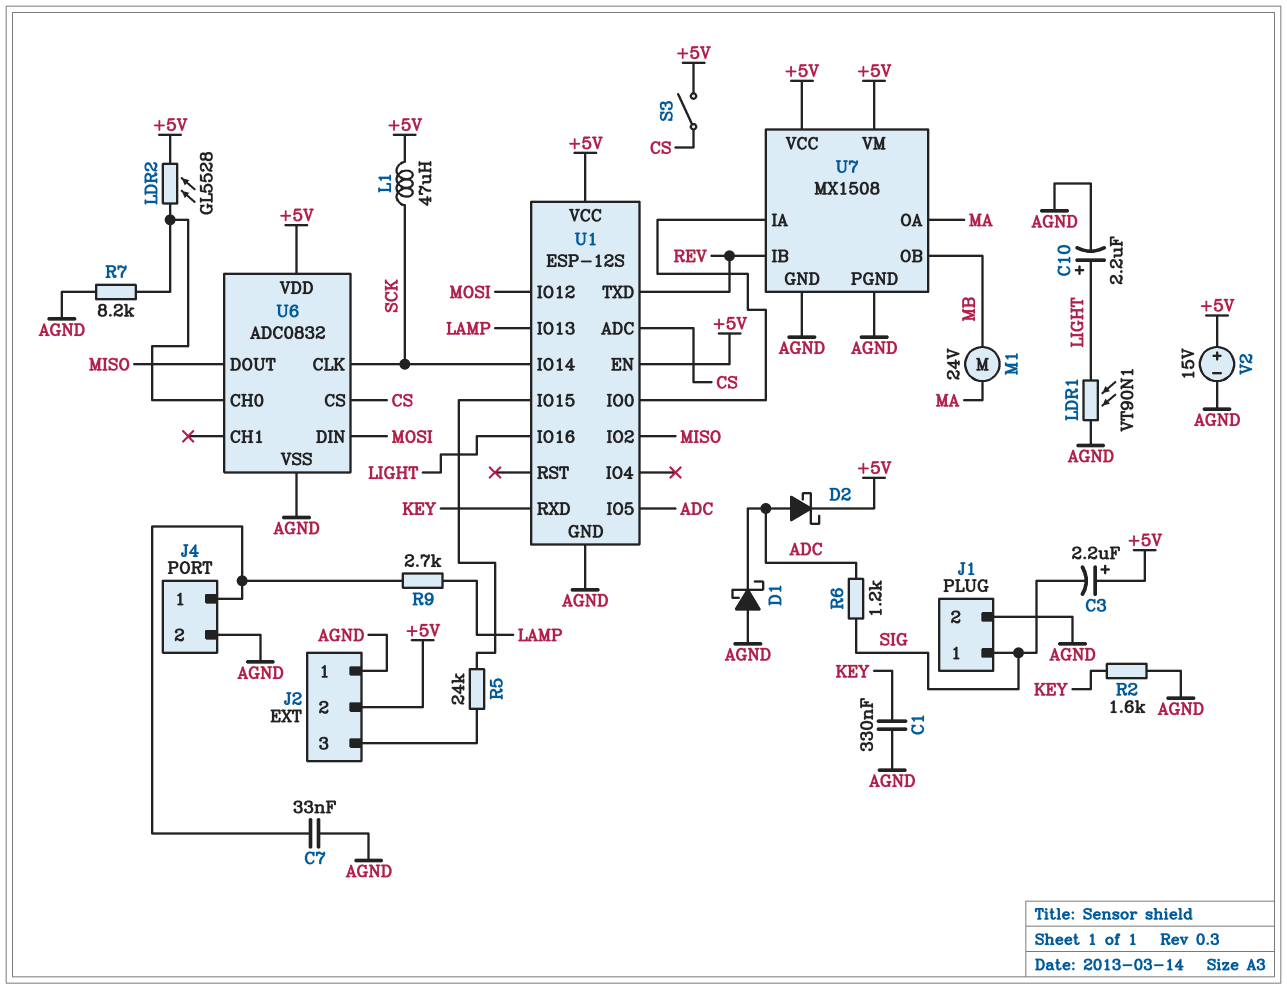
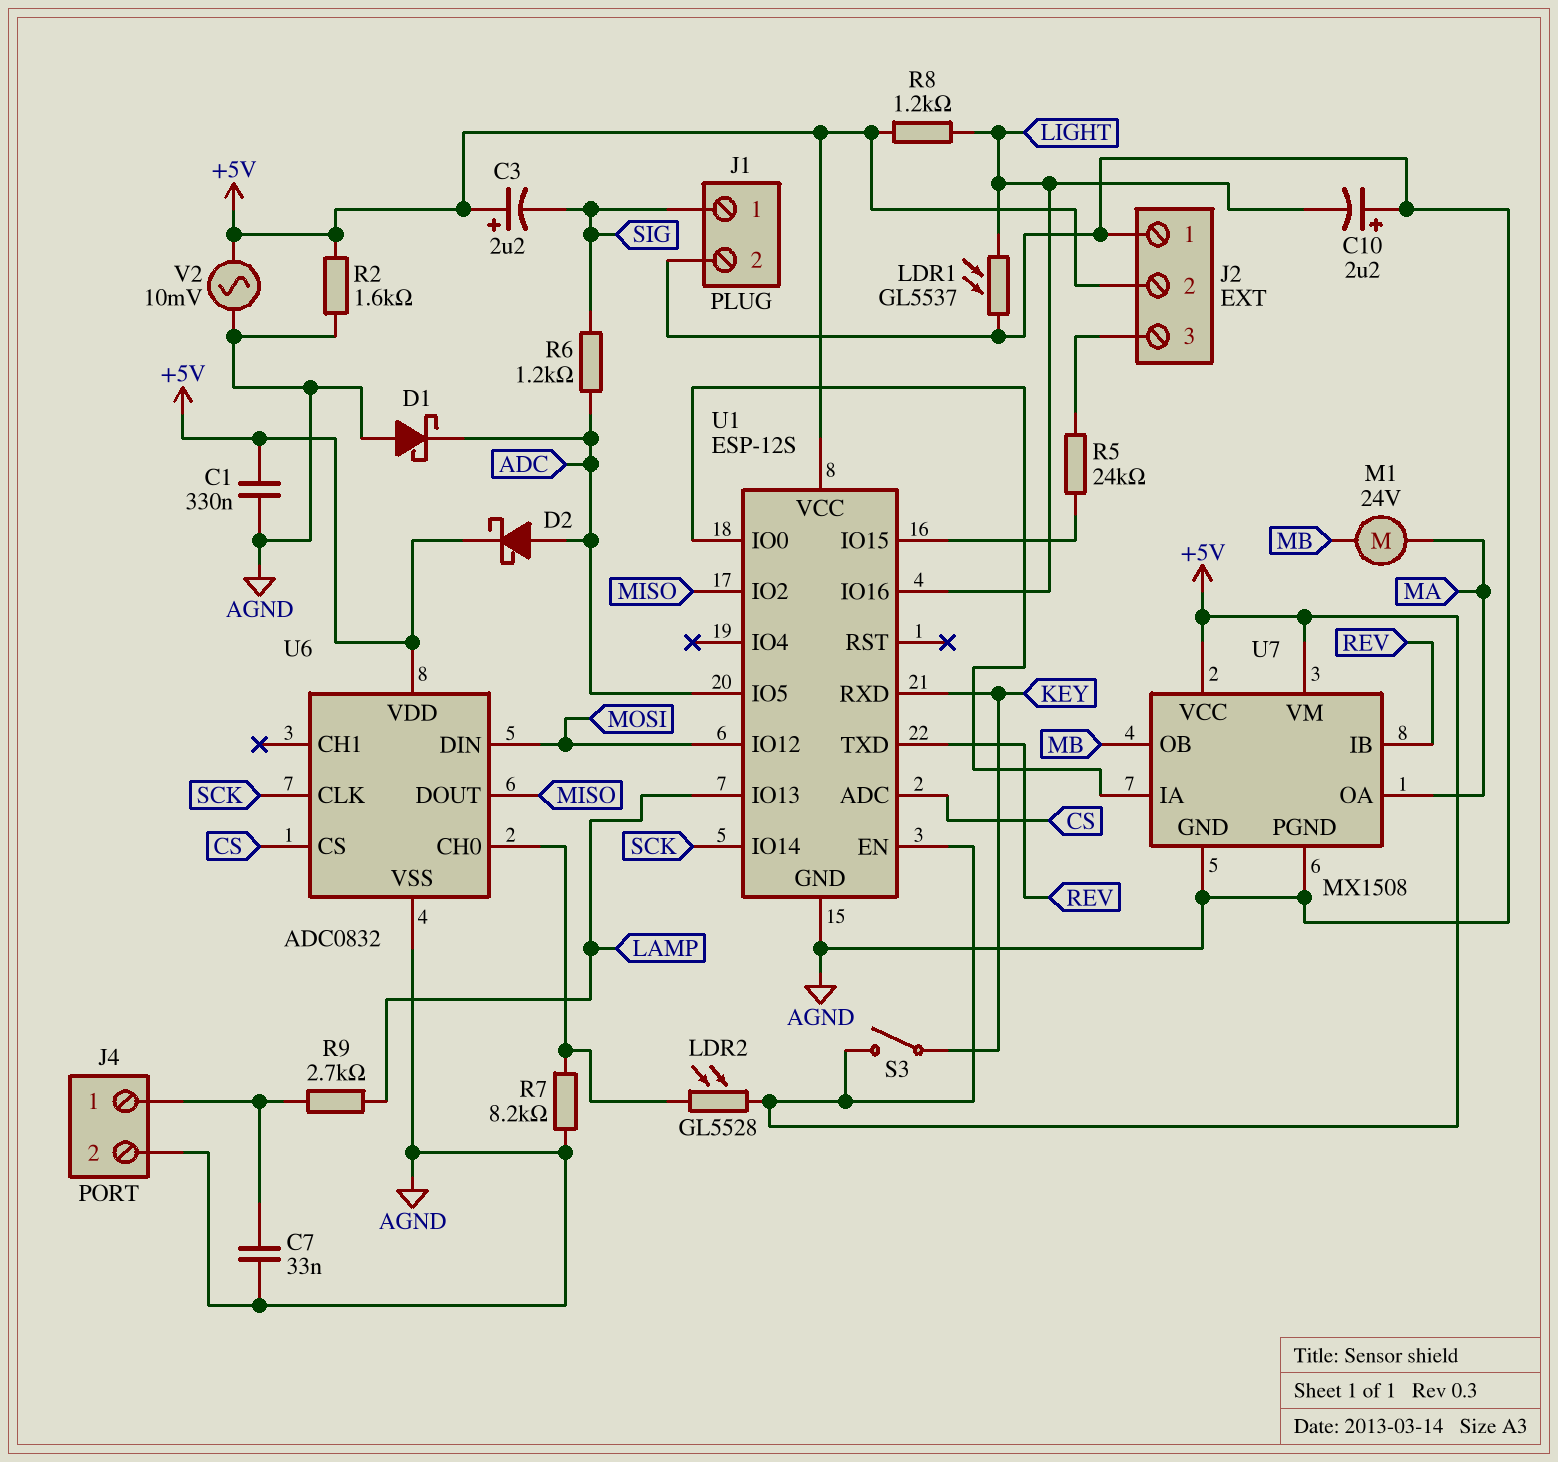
C1: 330nF (AGND, KEY) -> 330nF (+5V, AGND)
C10: 2.2uF (plus LIGHT, minus AGND) -> 2.2uF (plus AGND, minus LIGHT)
L1: 47uH (+5V, SCK) -> none
LDR1: VT90N1 (AGND, LIGHT) -> GL5537 (AGND, LIGHT)
R2: 1.6k (AGND, KEY) -> 1.6k (+5V, AGND)
R8: none -> 1.2k (+5V, LIGHT)
S3: switch (+5V, CS) -> switch (+5V, KEY)
V2: 15V (plus +5V, minus AGND) -> AC 10mV (+5V, AGND)

